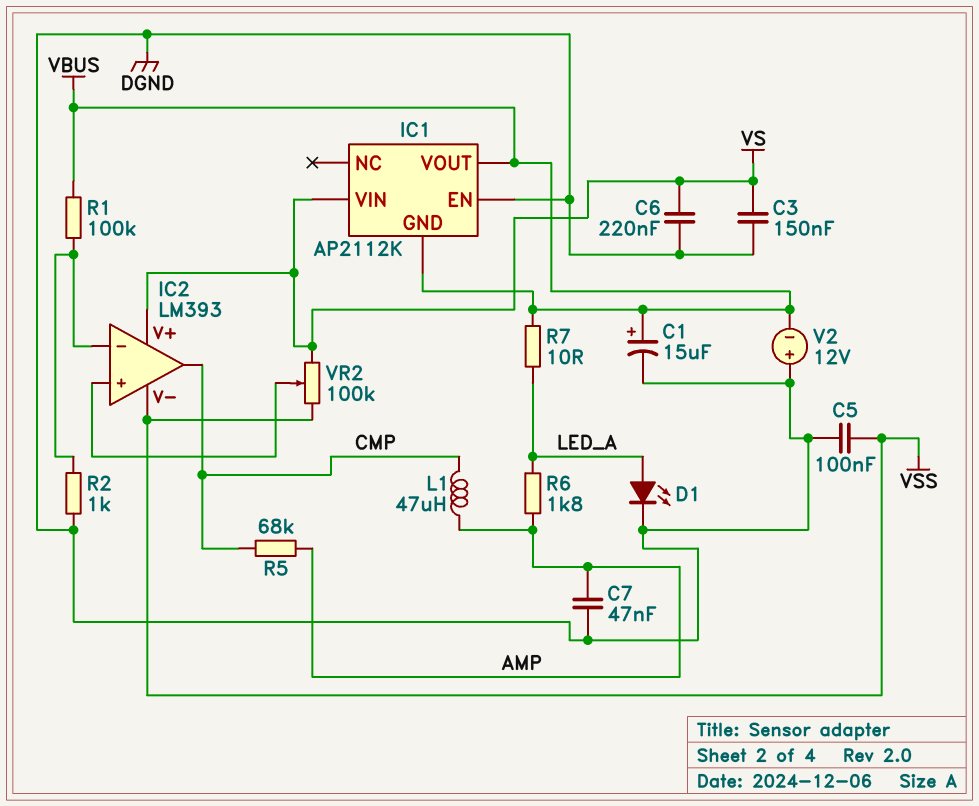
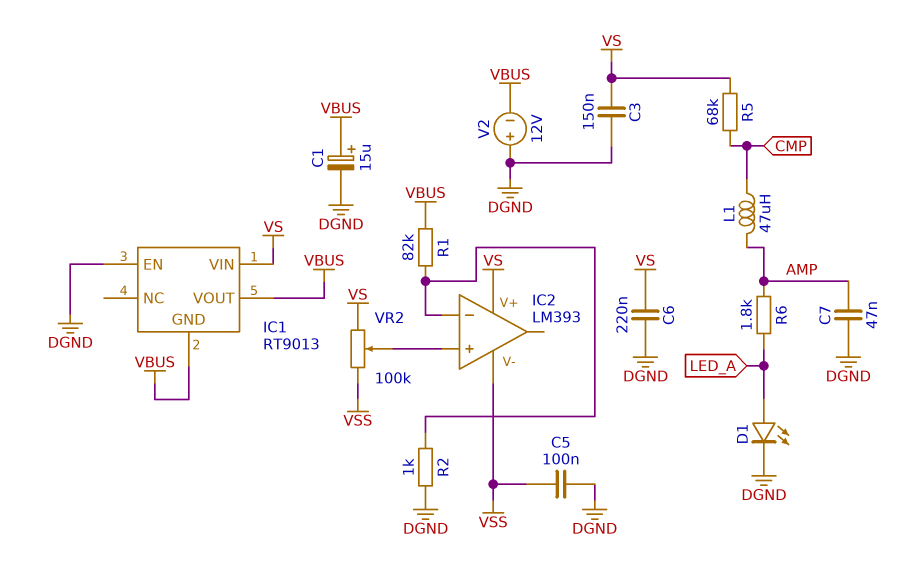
IC1: AP2112K -> RT9013
IC2 pin out: CMP -> none
R1: 100k (IC2/in-, VBUS) -> 82k (IC2/in-, VBUS)
R5: 68k (AMP, CMP) -> 68k (CMP, VS)
R7: 10 (LED_A, VBUS) -> none

